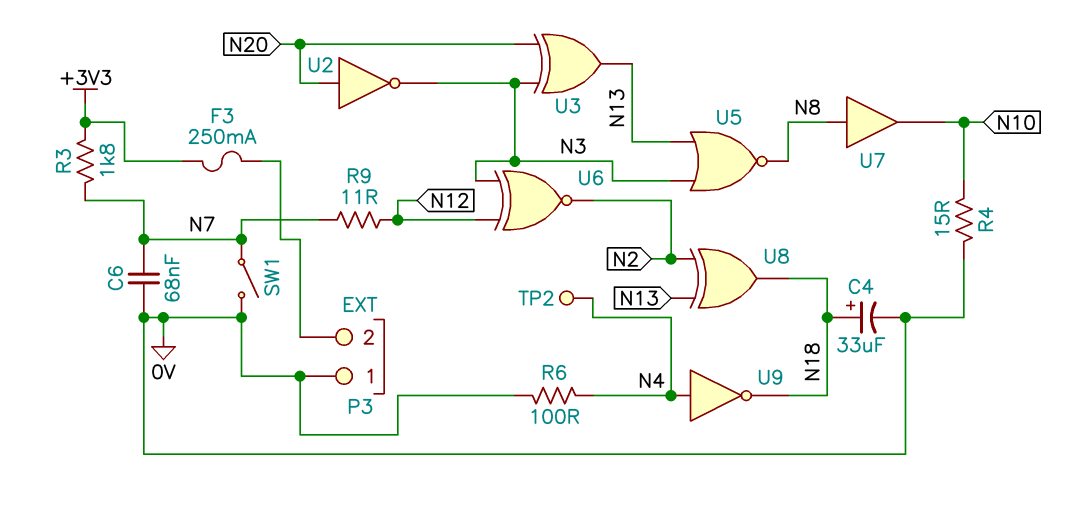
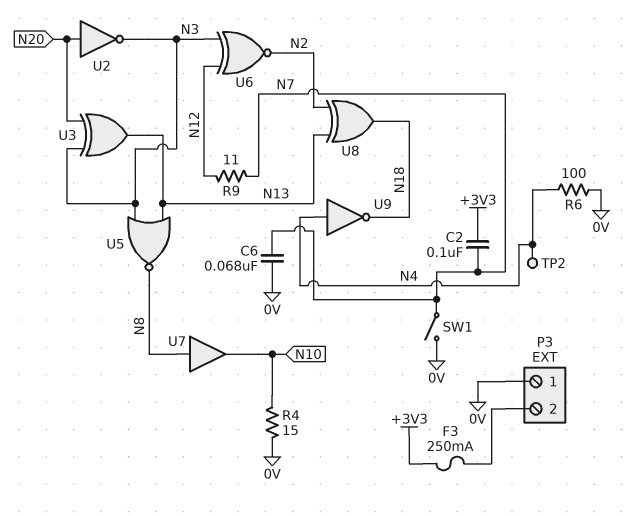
C2: none -> 100nF (+3V3, N7)
C4: 33uF (plus N18, minus 0V) -> none
R3: 1.8k (+3V3, N7) -> none

